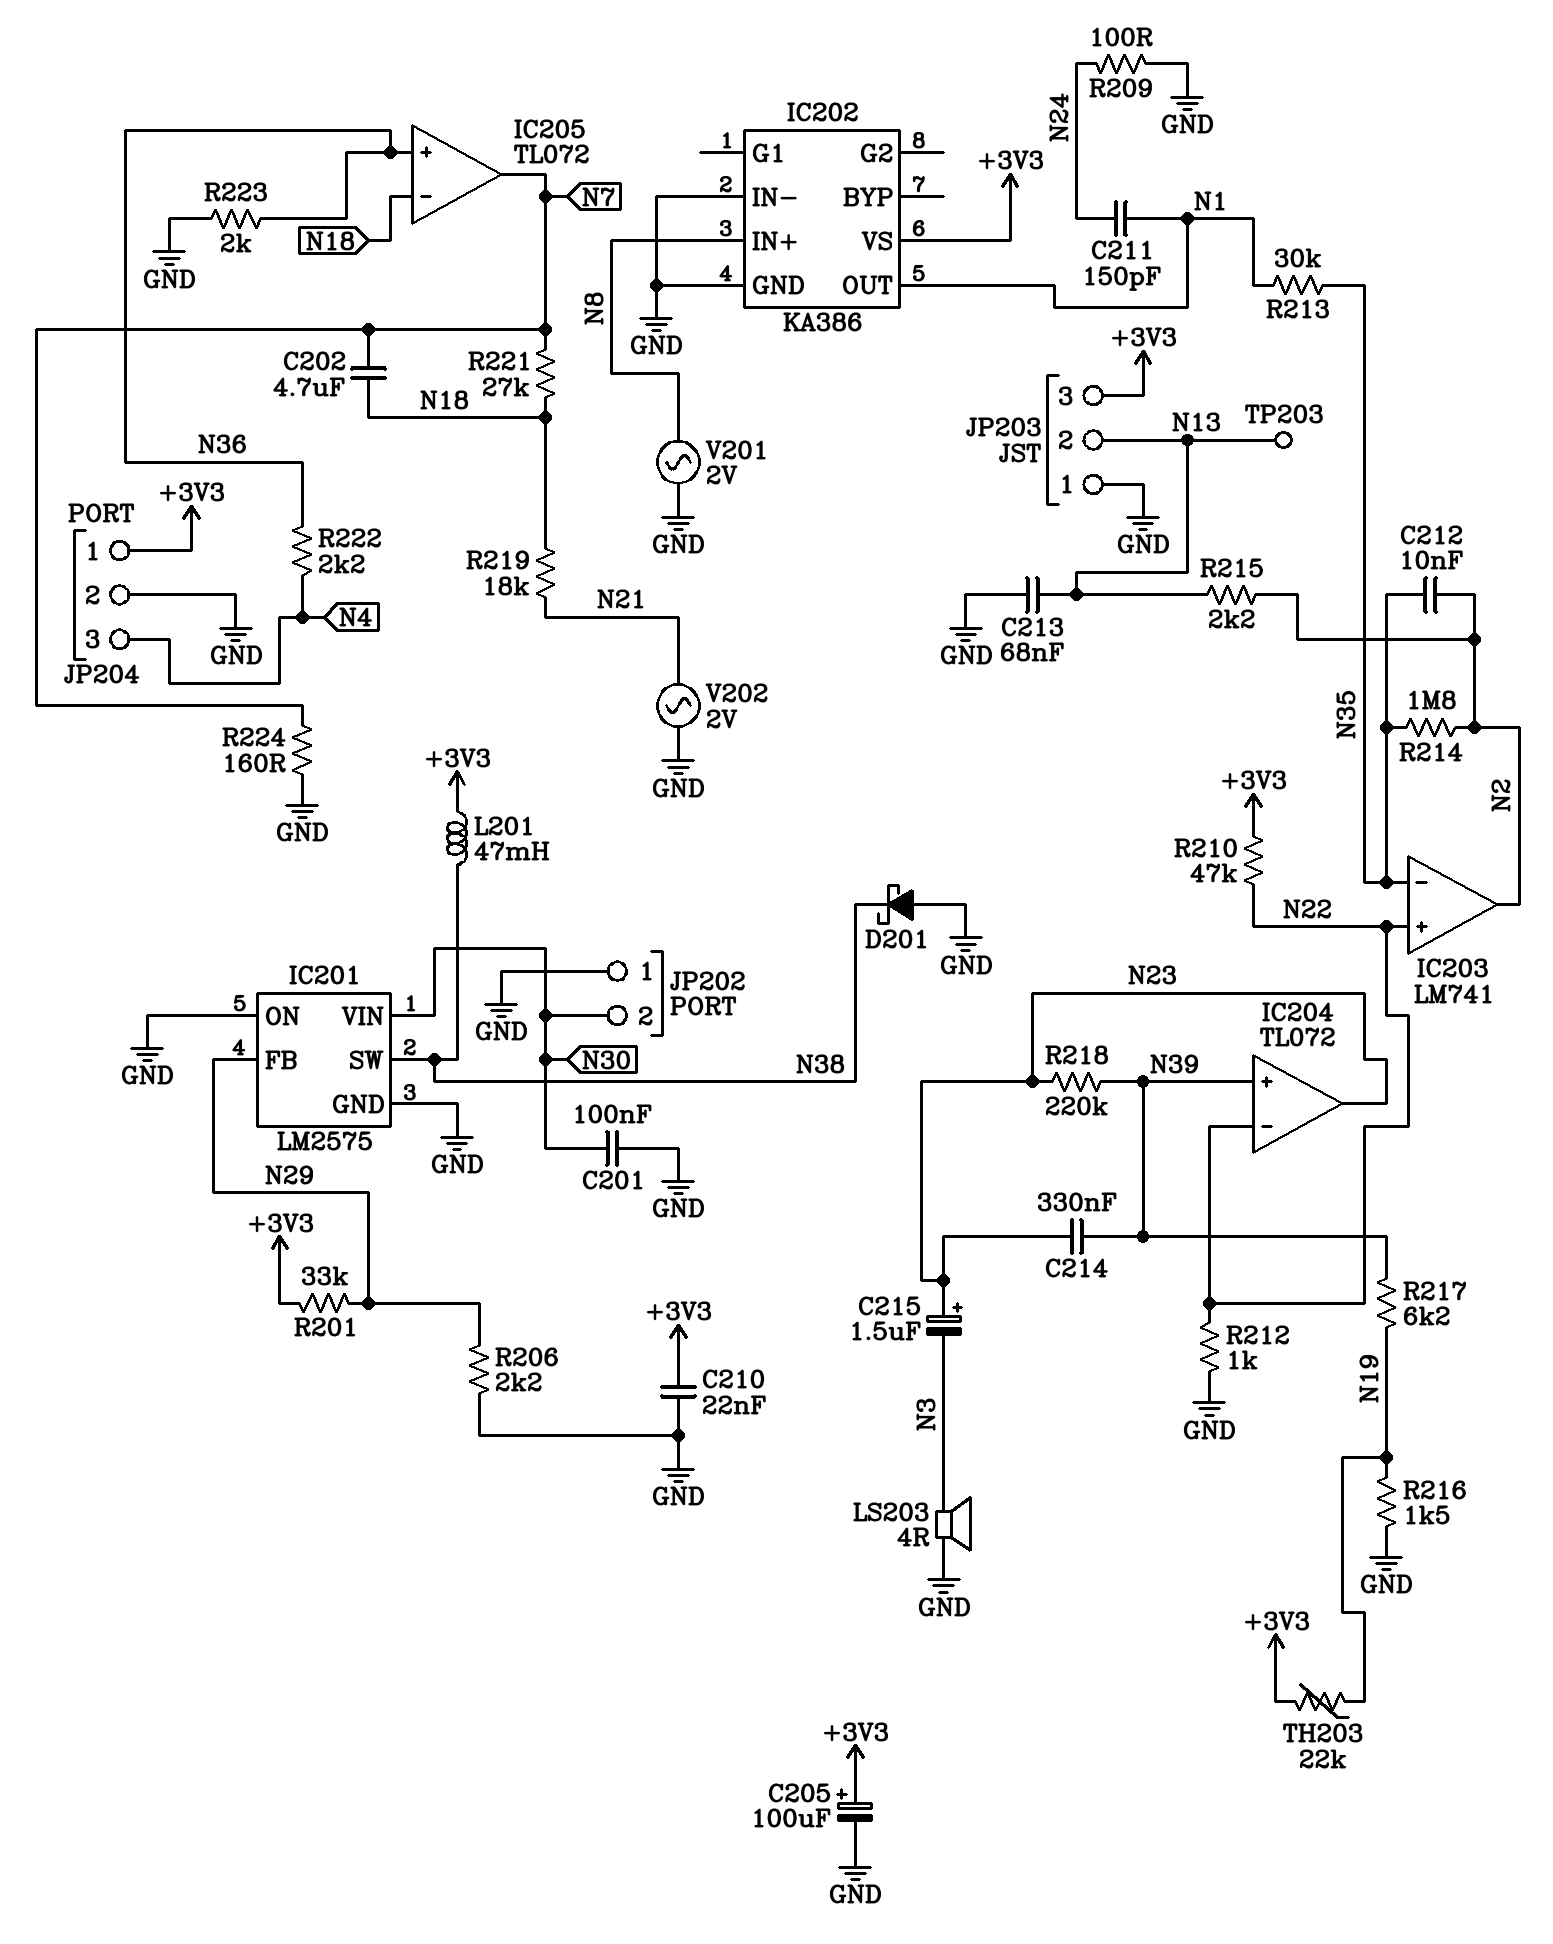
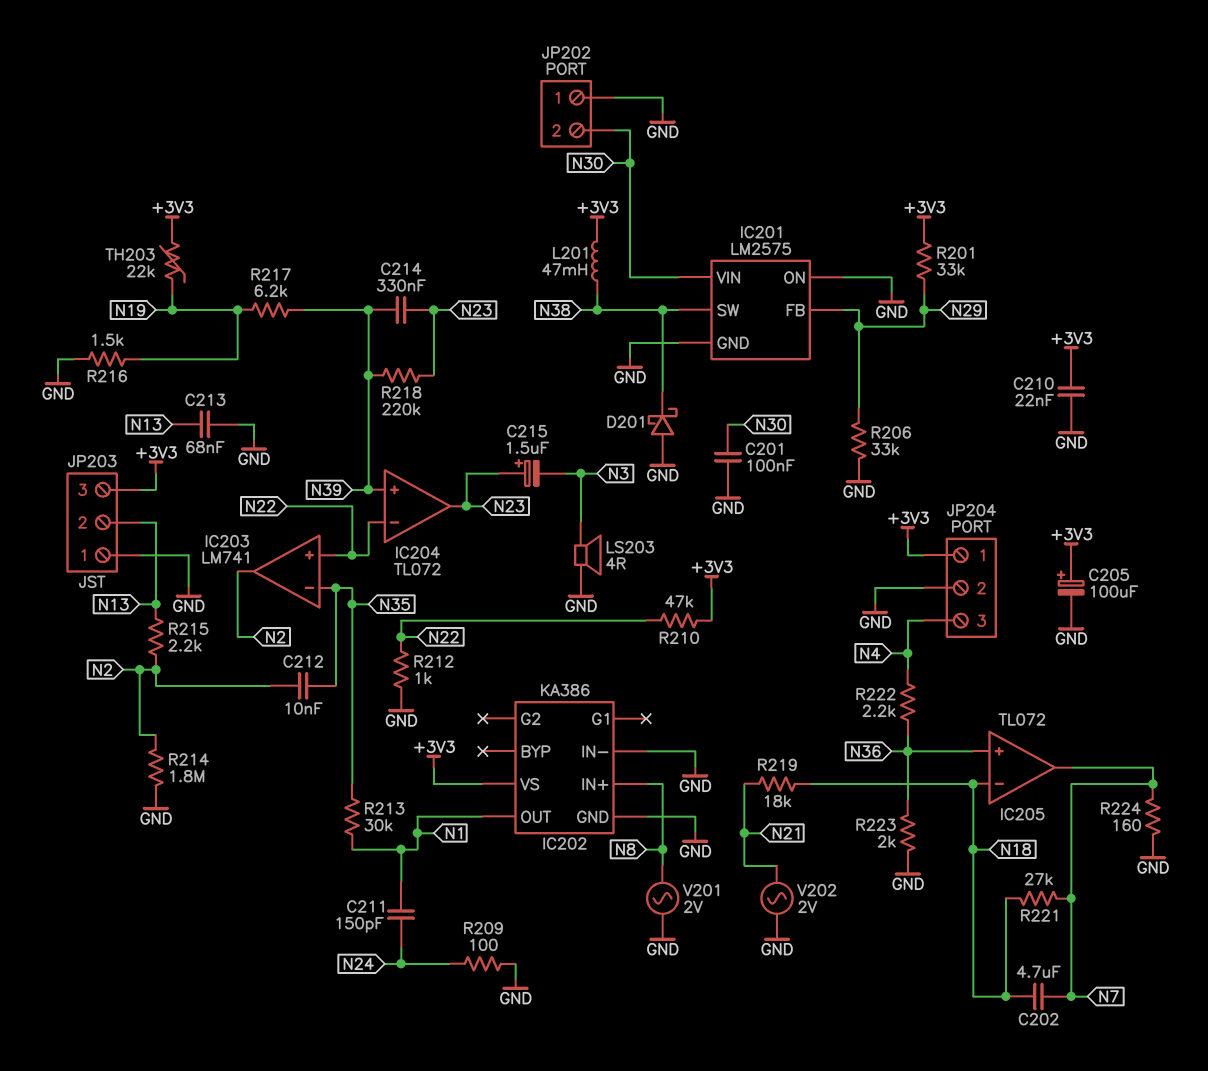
R206: 2.2k (GND, N29) -> 33k (GND, N29)
R214: 1.8M (N2, N35) -> 1.8M (GND, N2)
TP203: test point (N13) -> none

